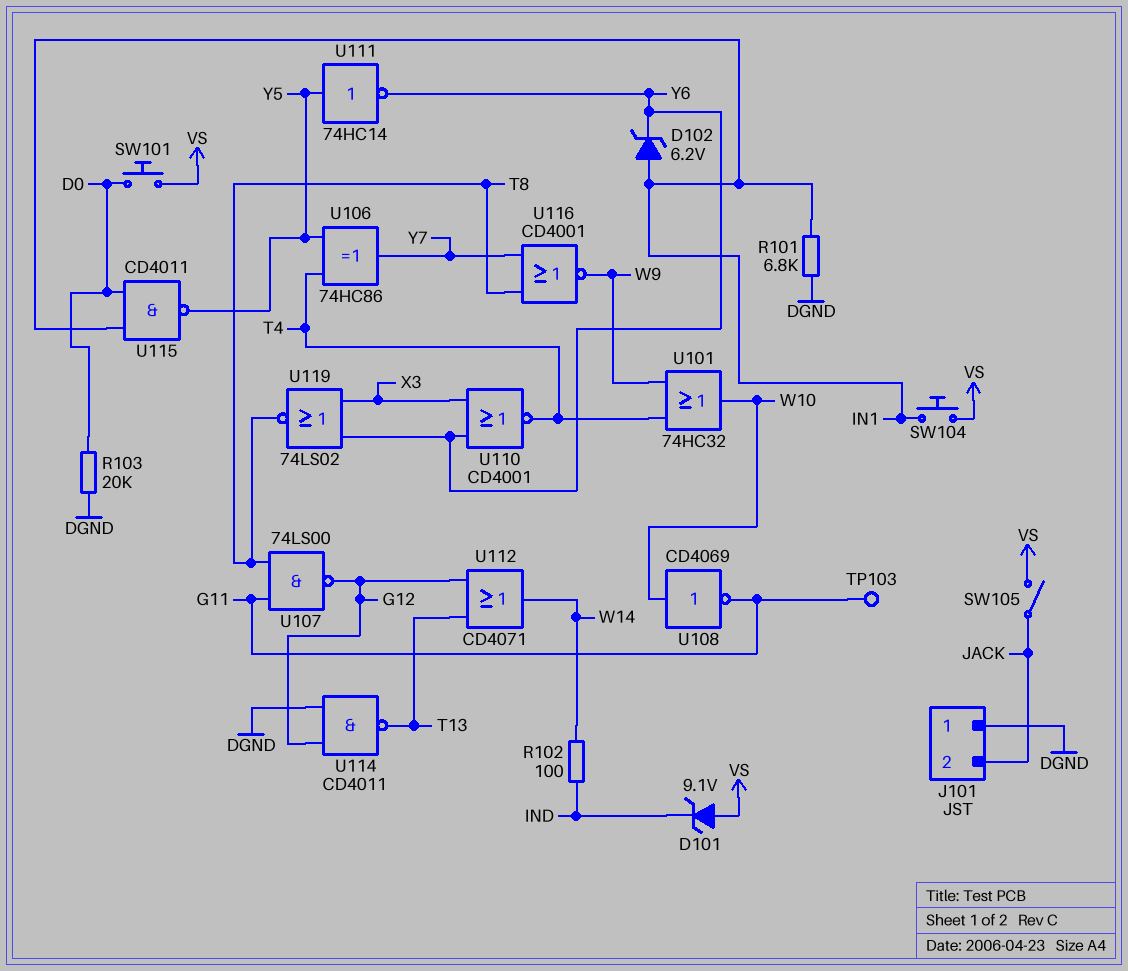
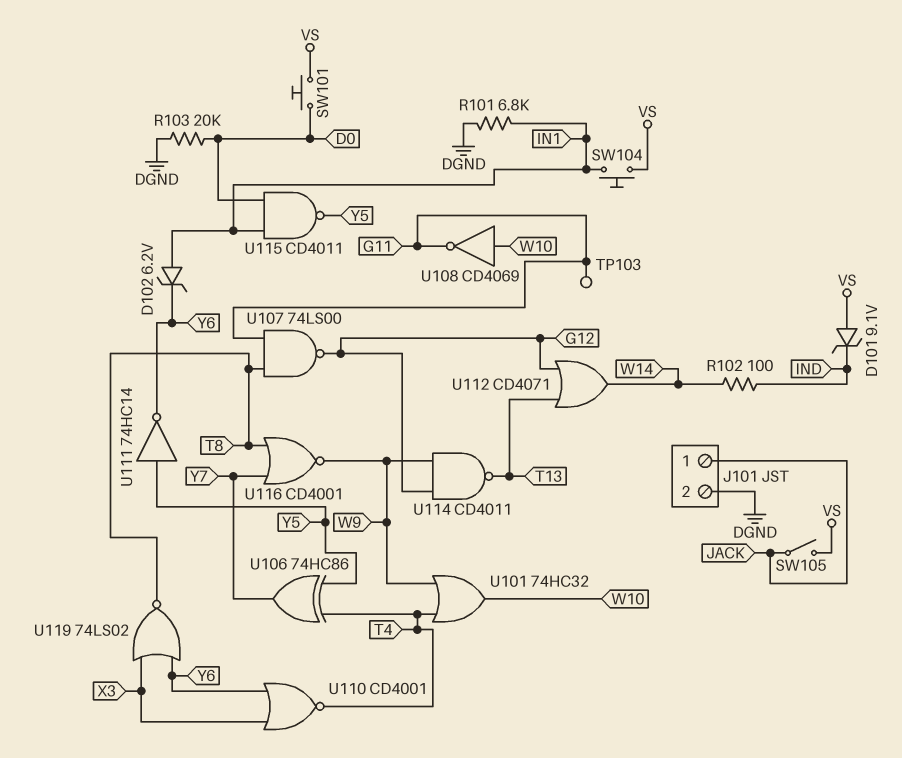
J101 pin 1: DGND -> JACK
J101 pin 2: JACK -> DGND
U114: NAND CD4011 (in DGND, in G12, out T13) -> NAND CD4011 (in G12, in W9, out T13)

